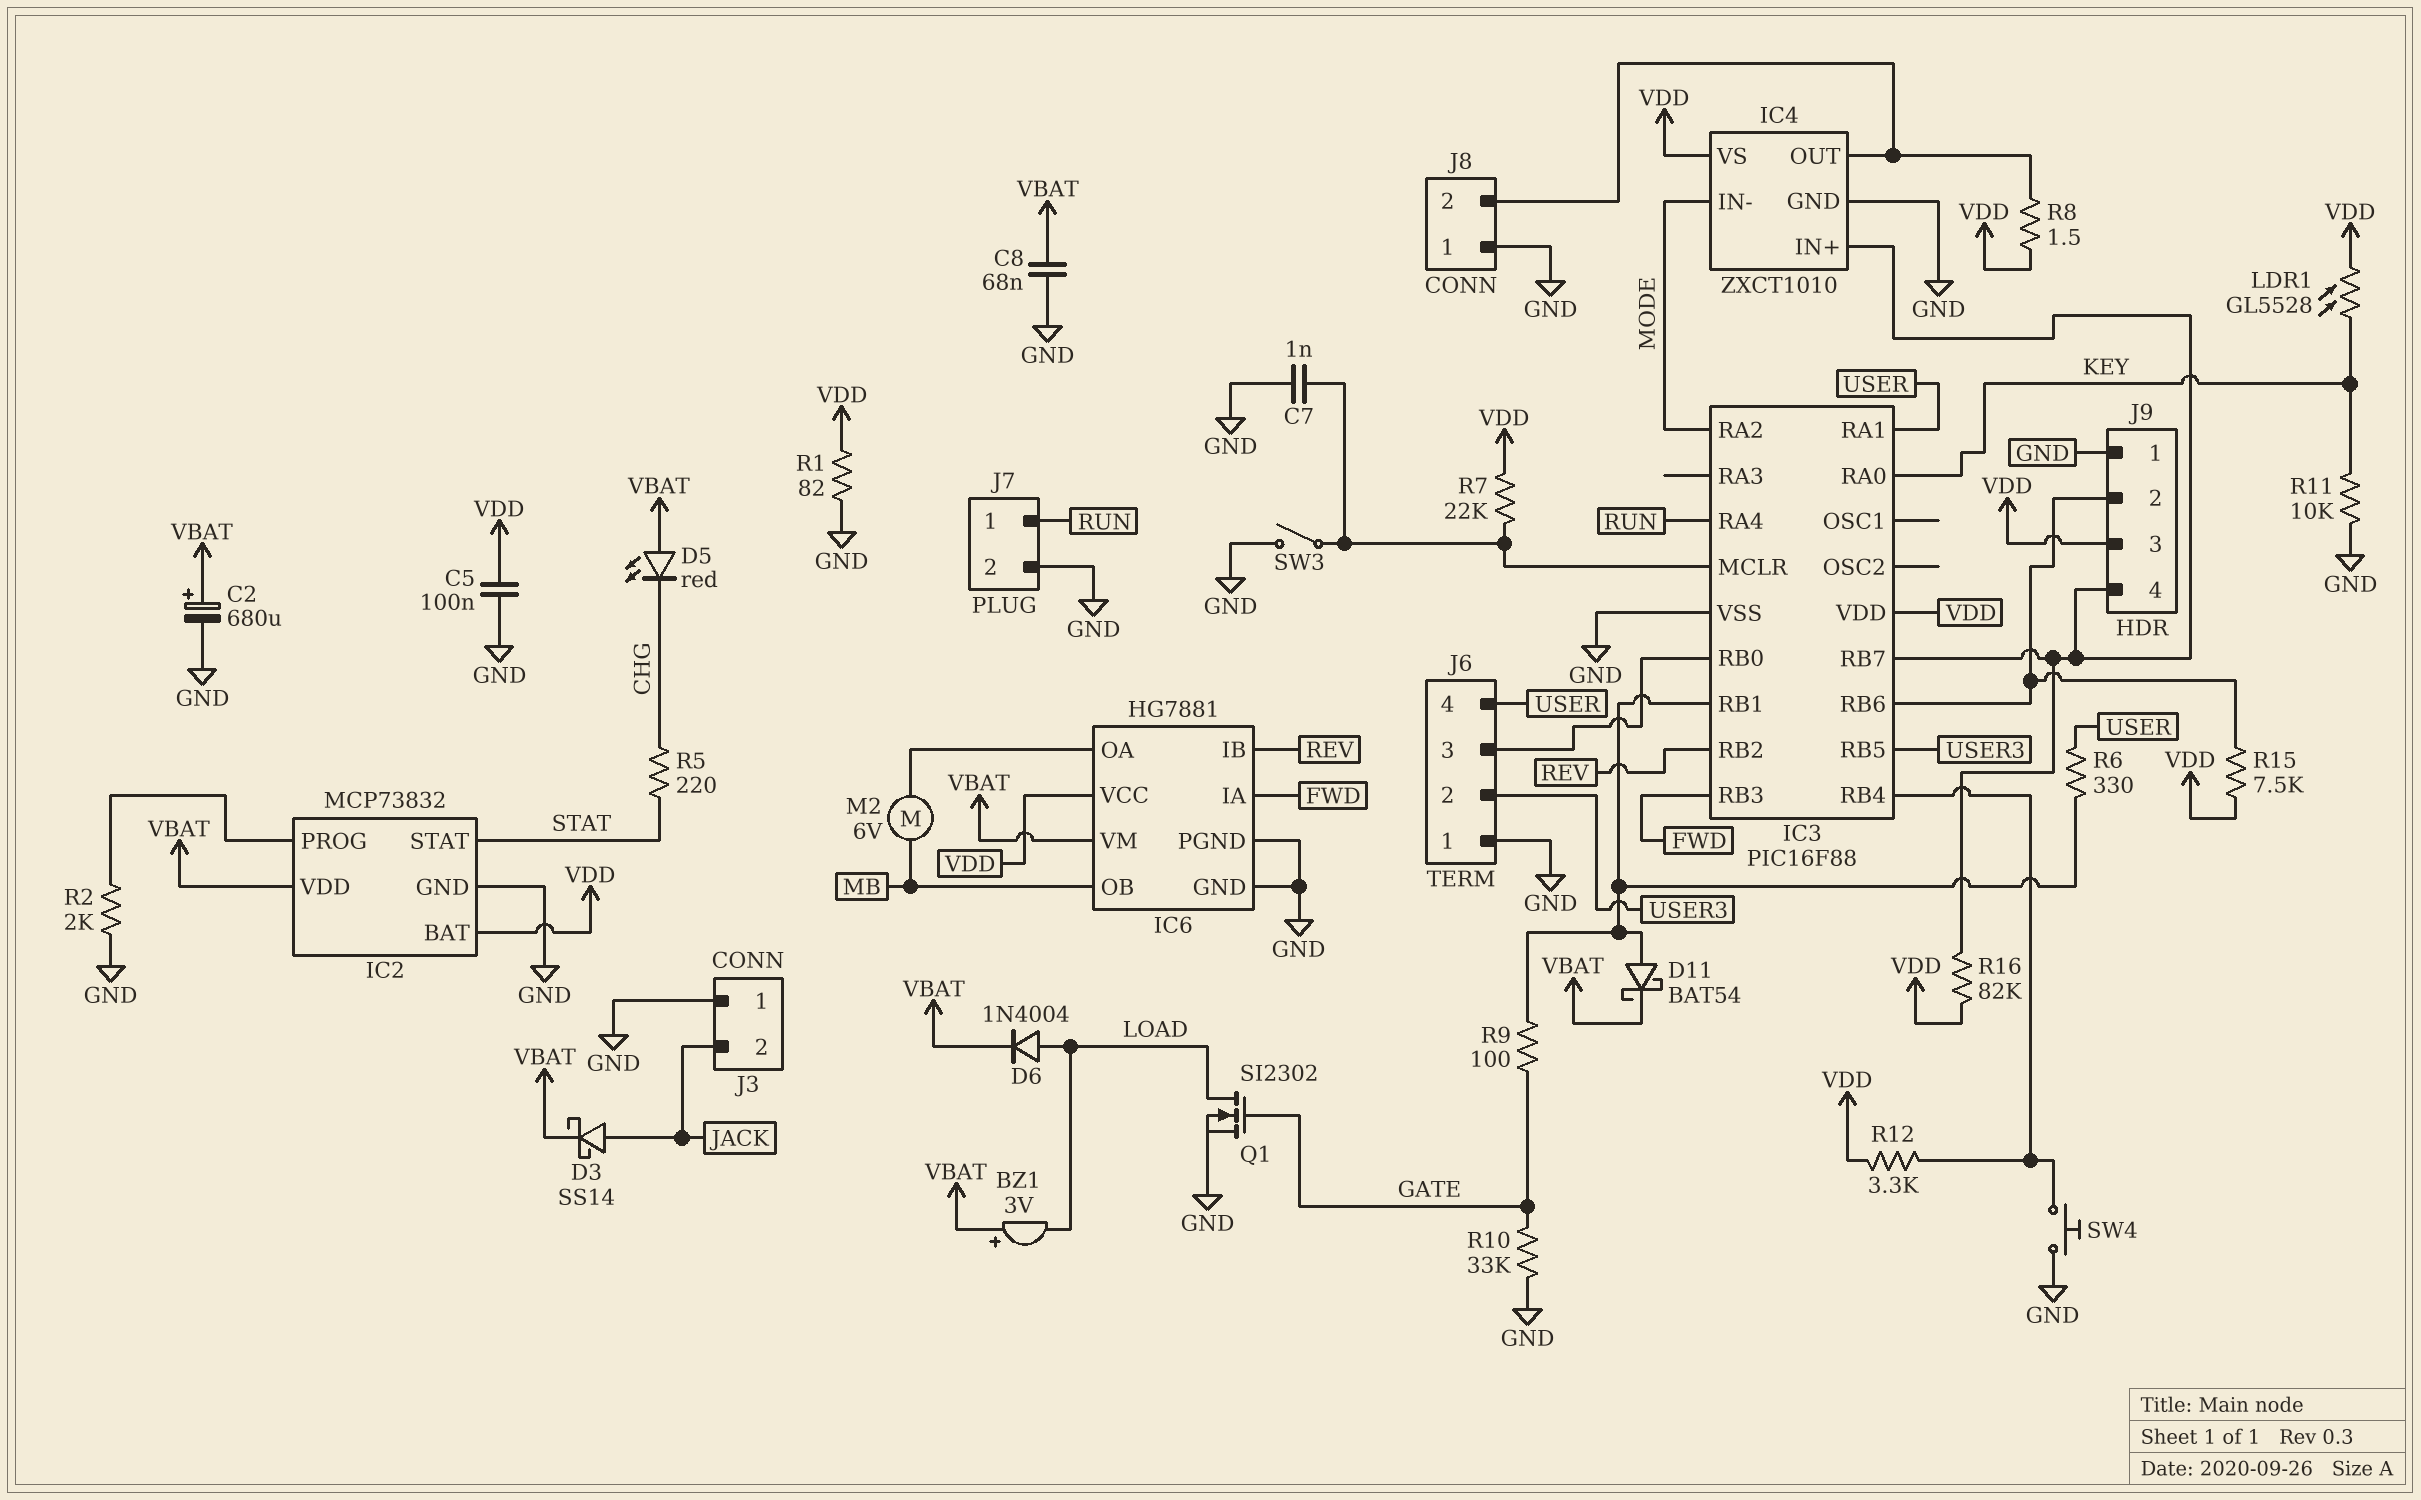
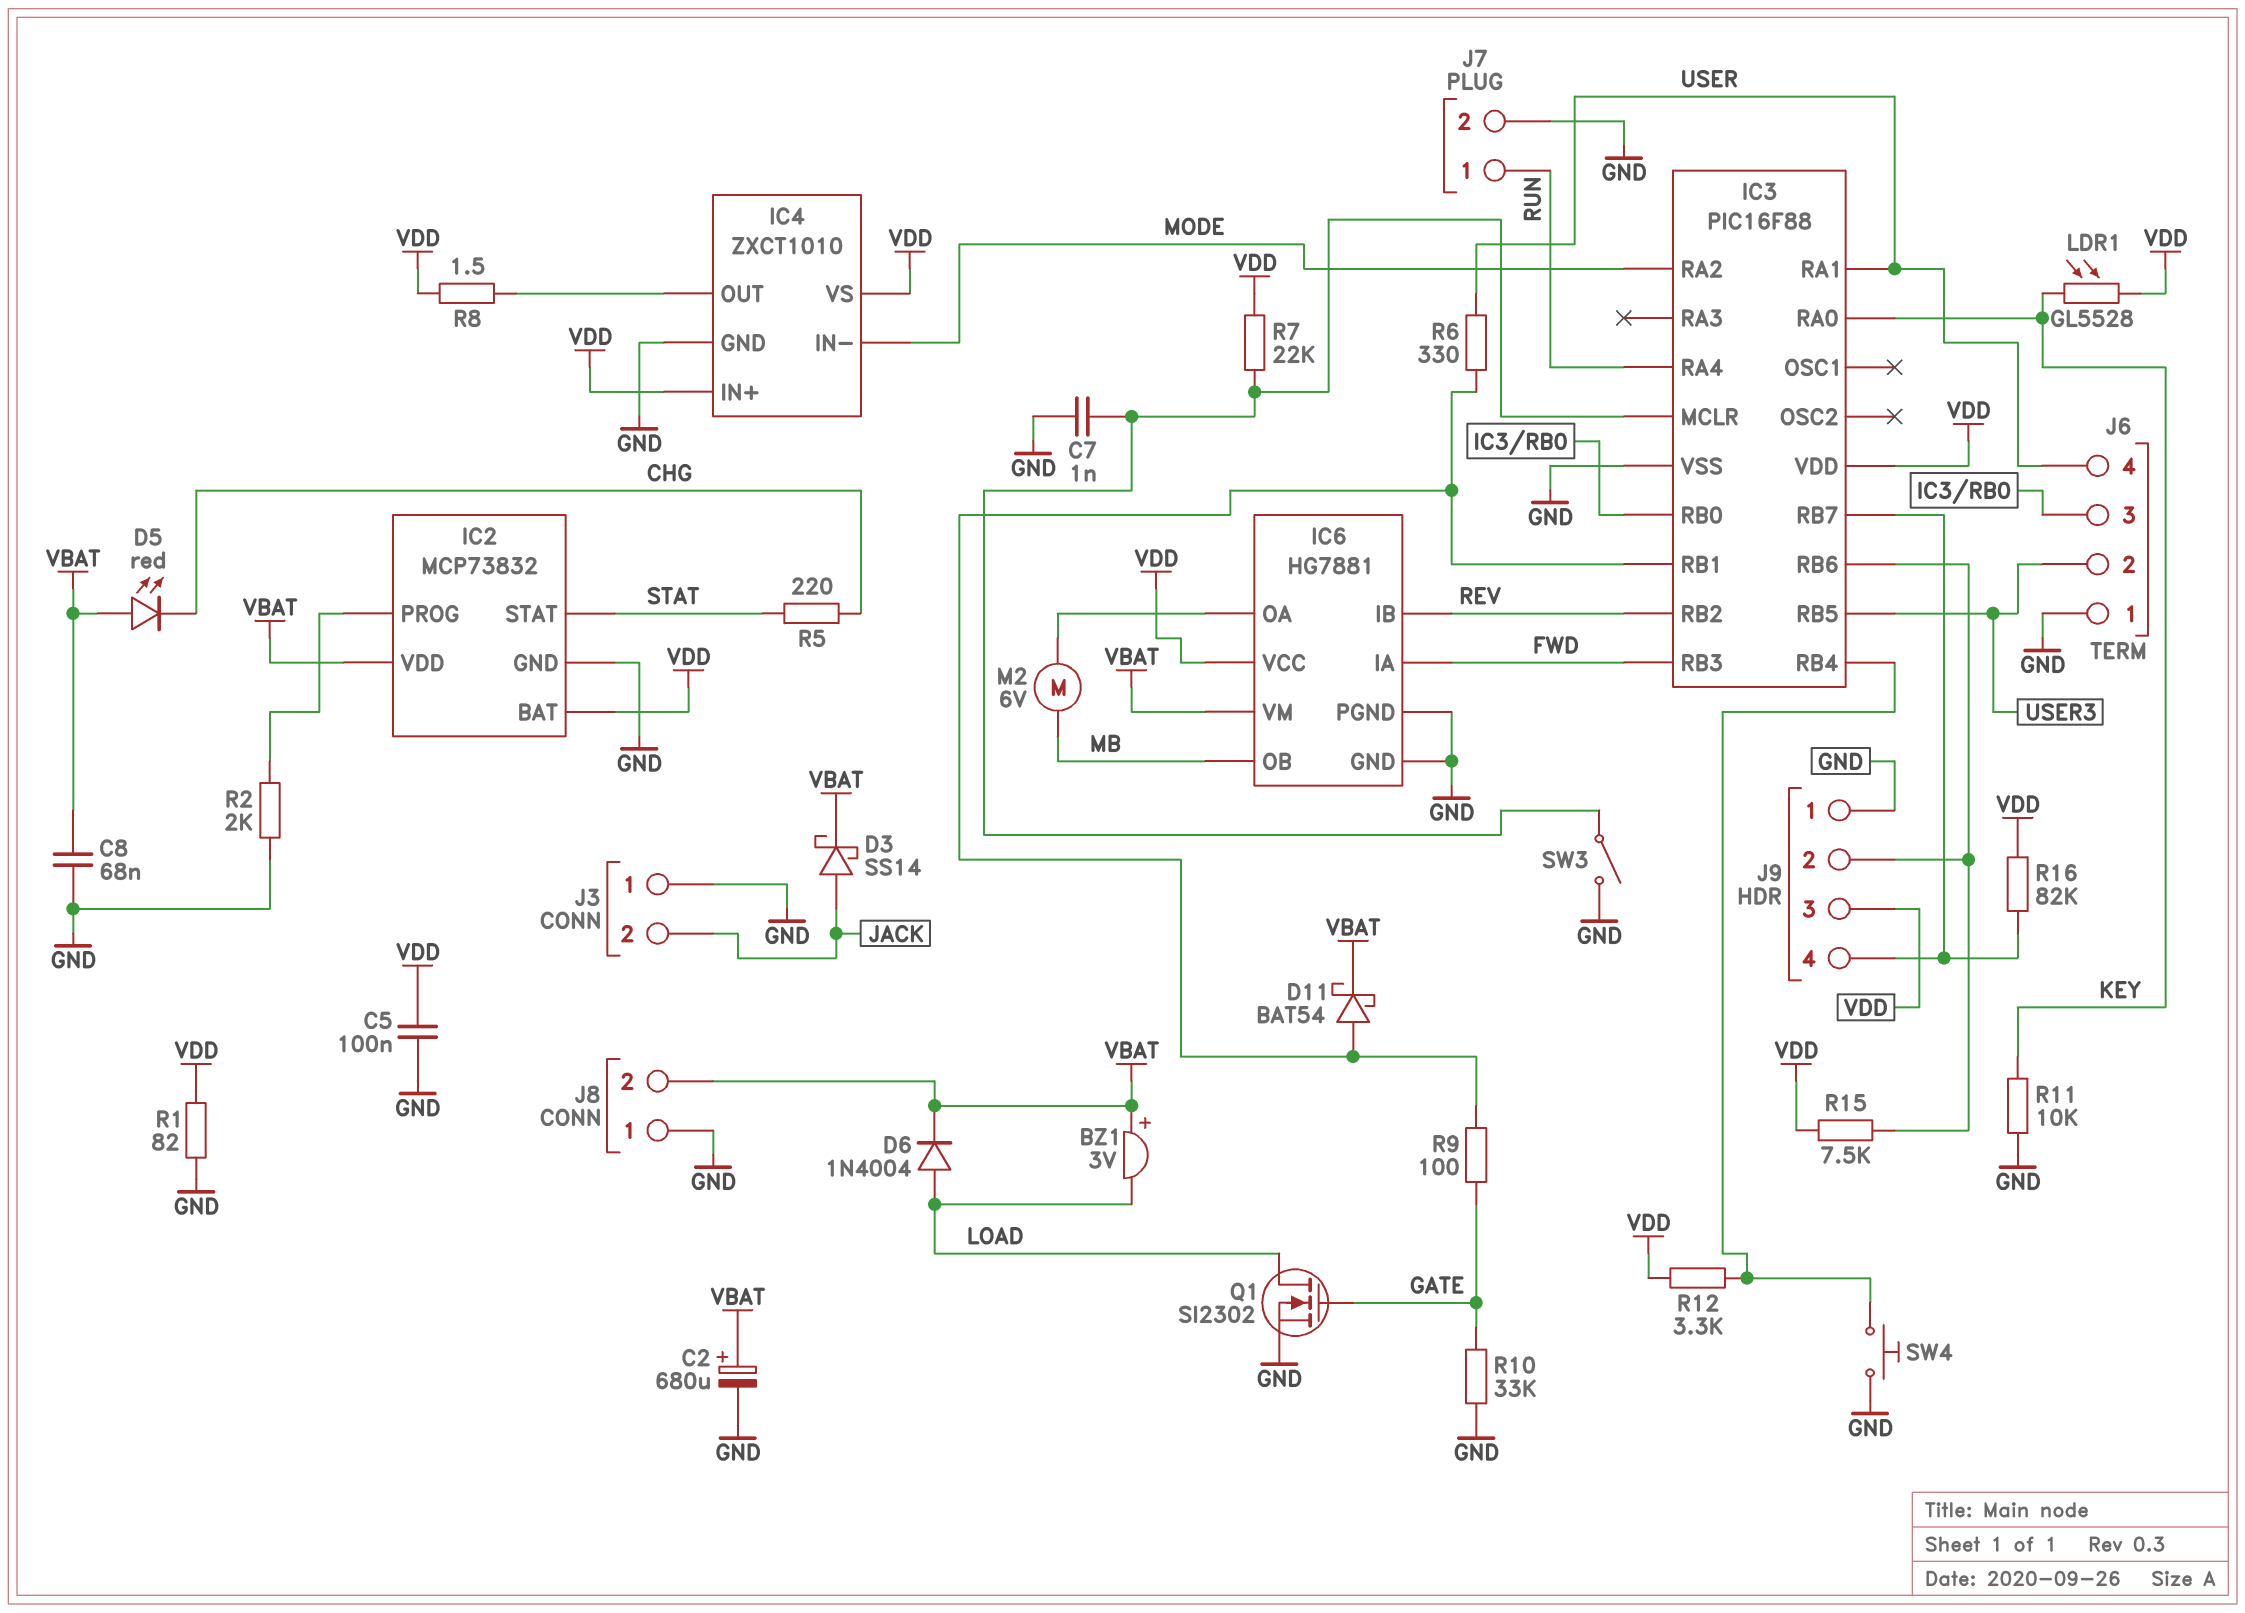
IC4 pin IN+: IC3/RB7 -> VDD
J8 pin 2: IC4/OUT -> VBAT

